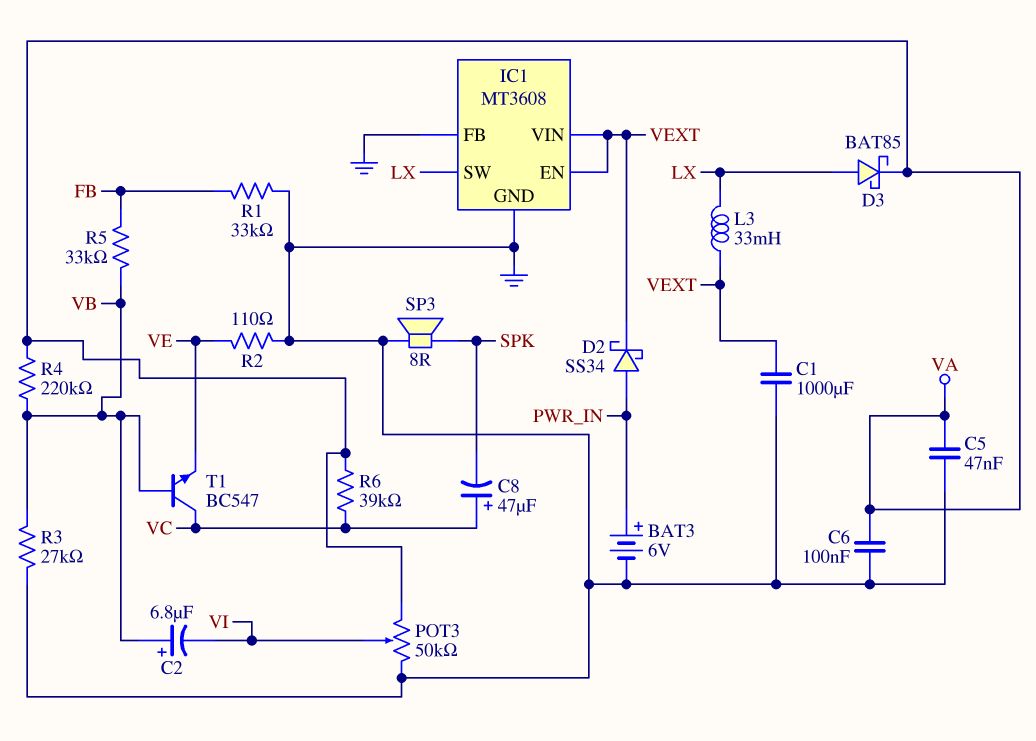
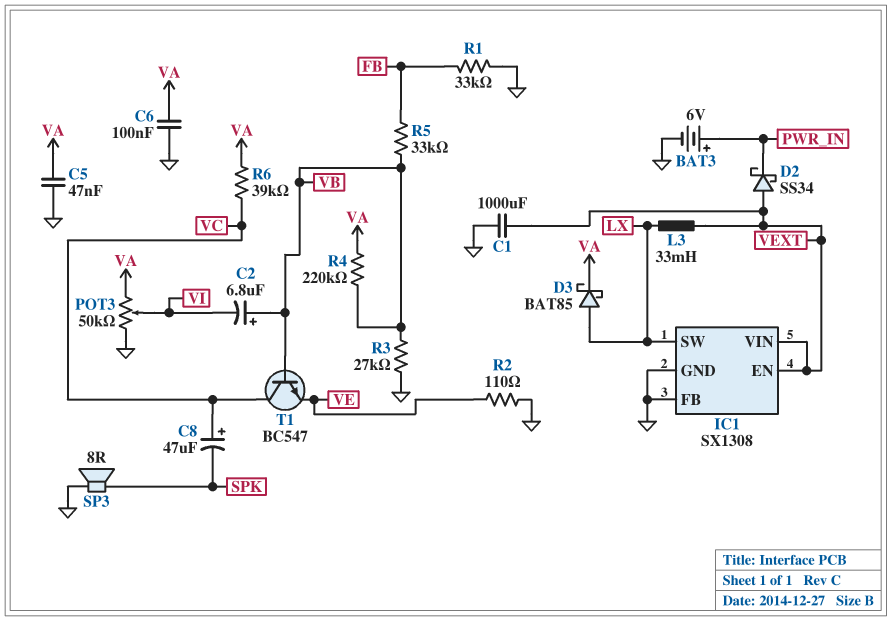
D2: schottky SS34 (A PWR_IN, K VEXT) -> schottky SS34 (A VEXT, K PWR_IN)
IC1: MT3608 -> SX1308

